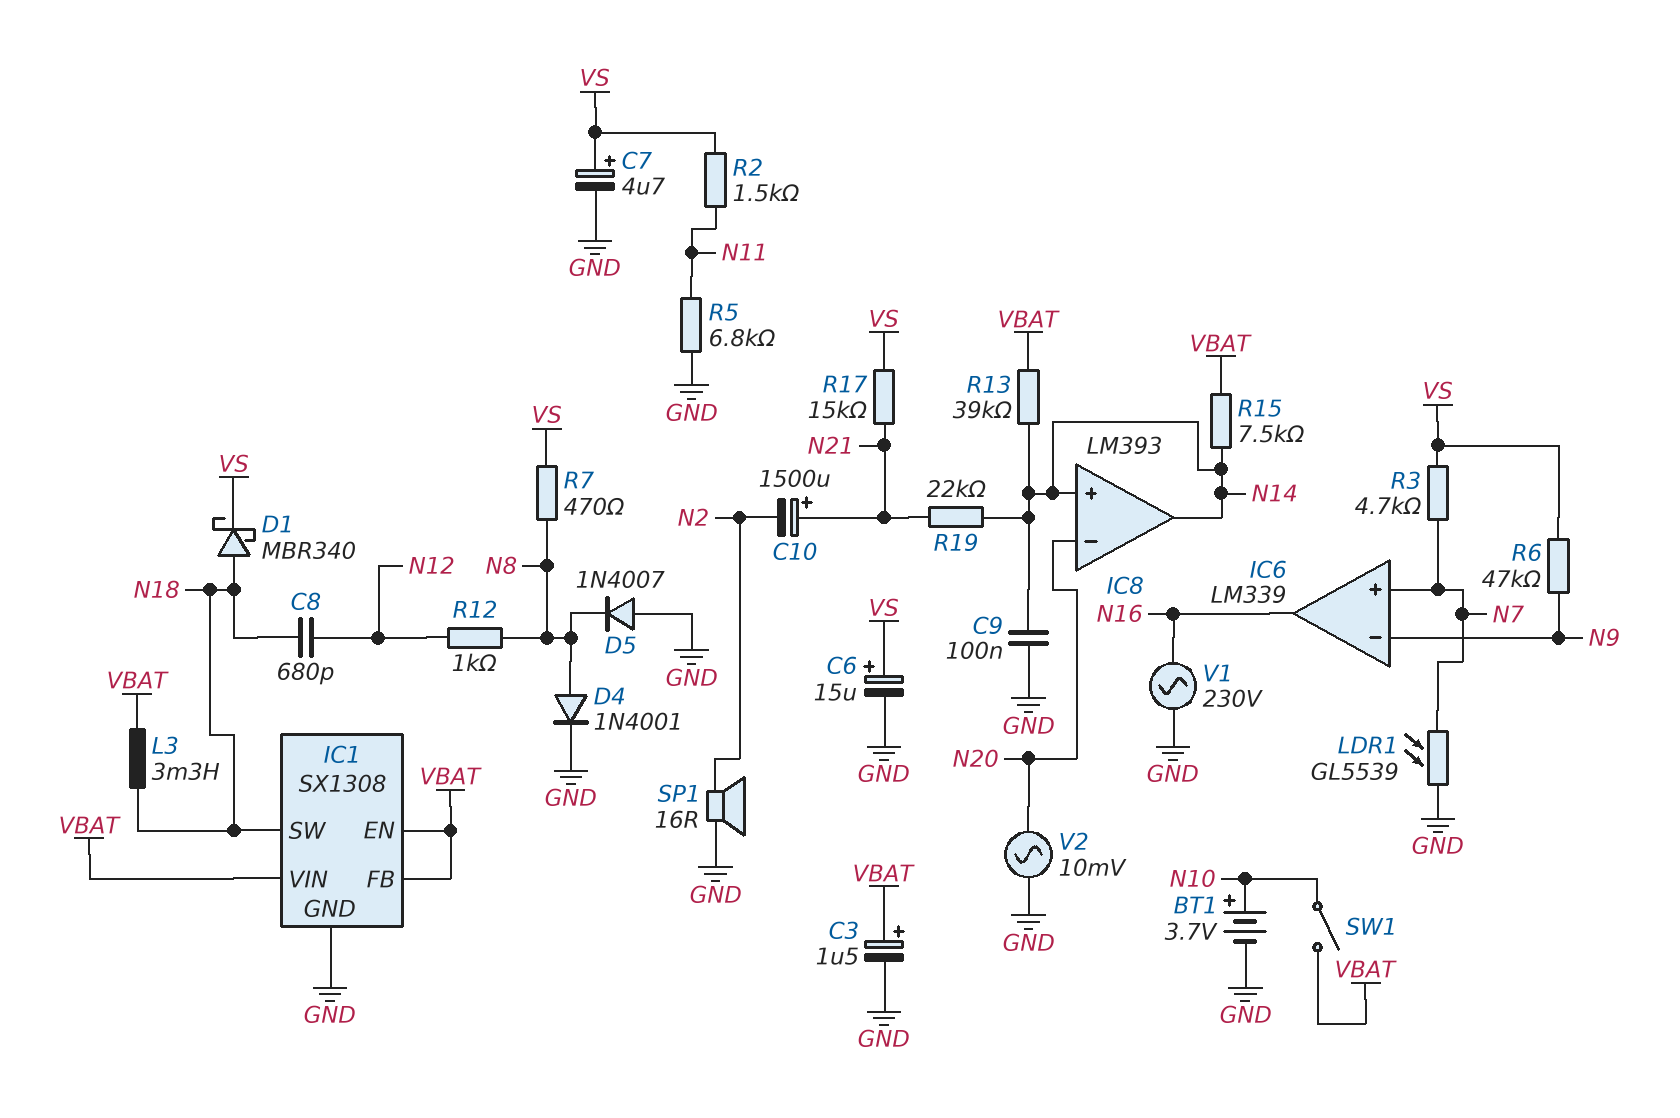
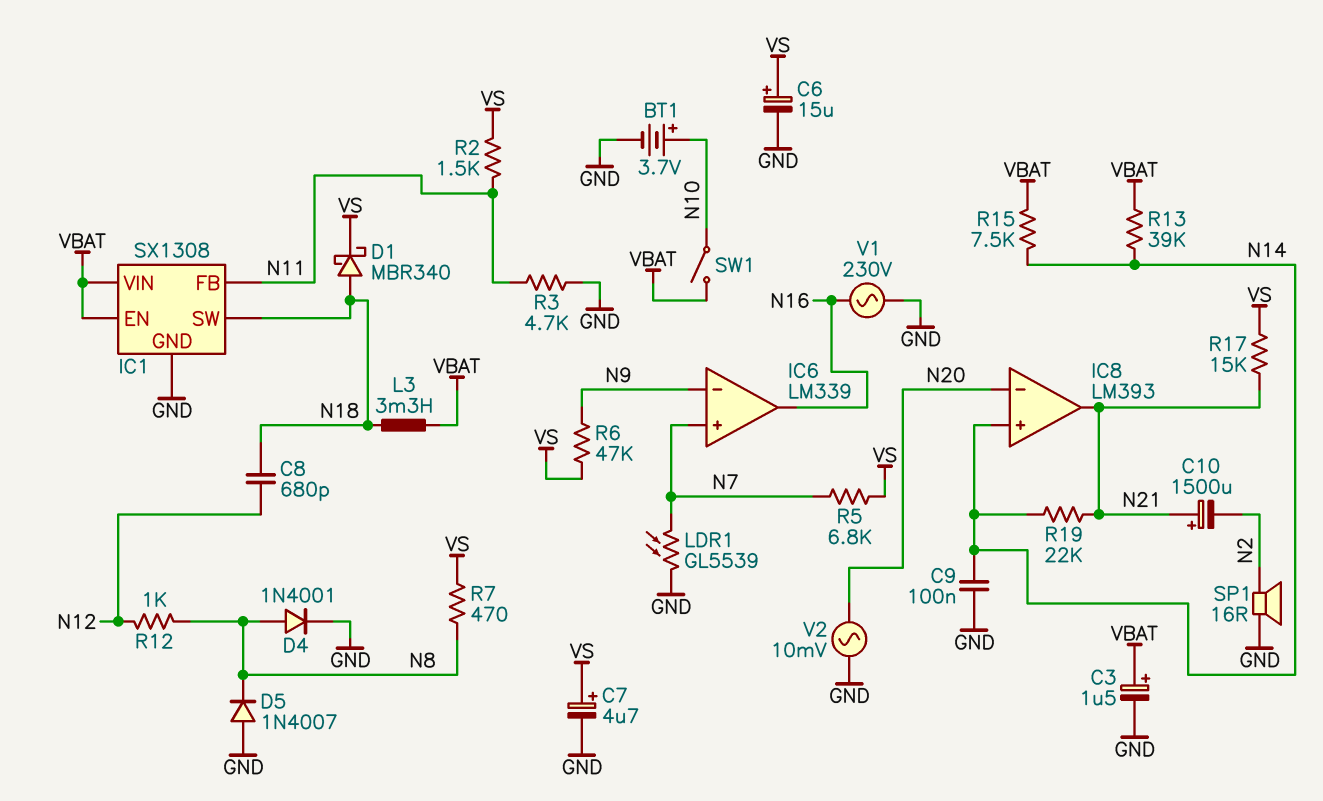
IC1 pin FB: VBAT -> N11
IC8 pin out: N14 -> N21
R3: 4.7k (N7, VS) -> 4.7k (GND, N11)
R5: 6.8k (GND, N11) -> 6.8k (N7, VS)

